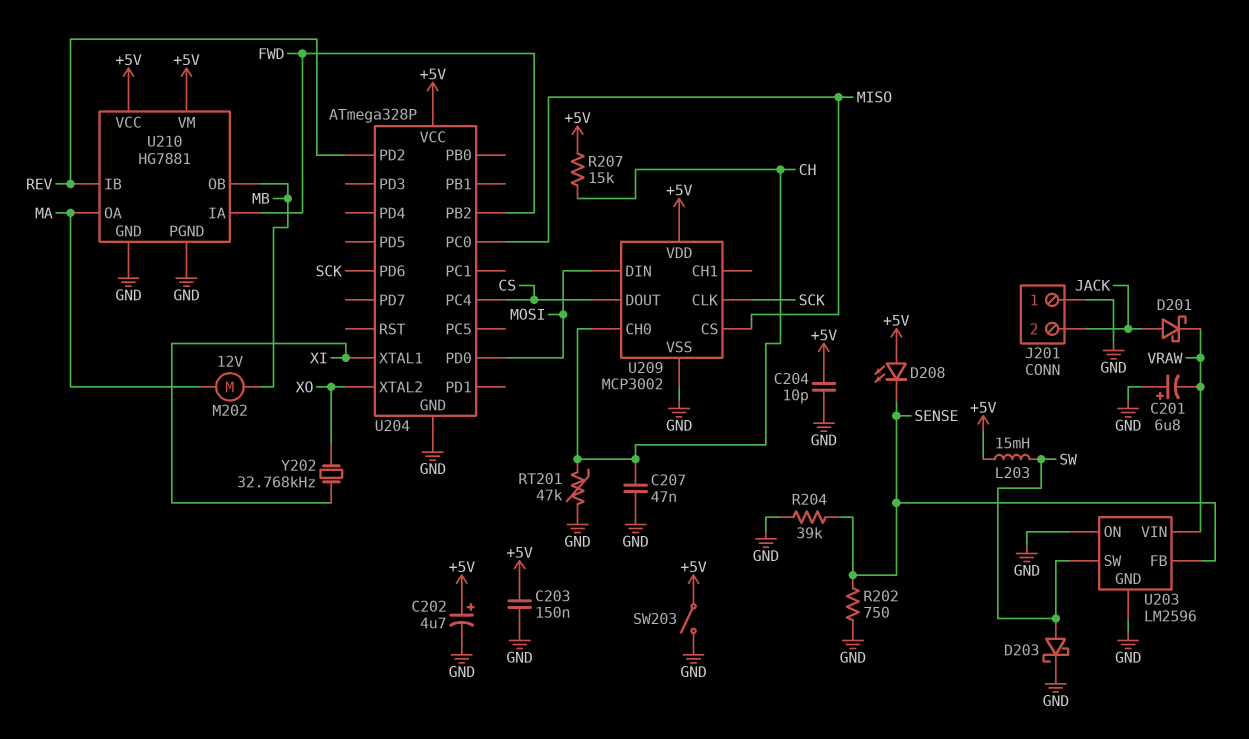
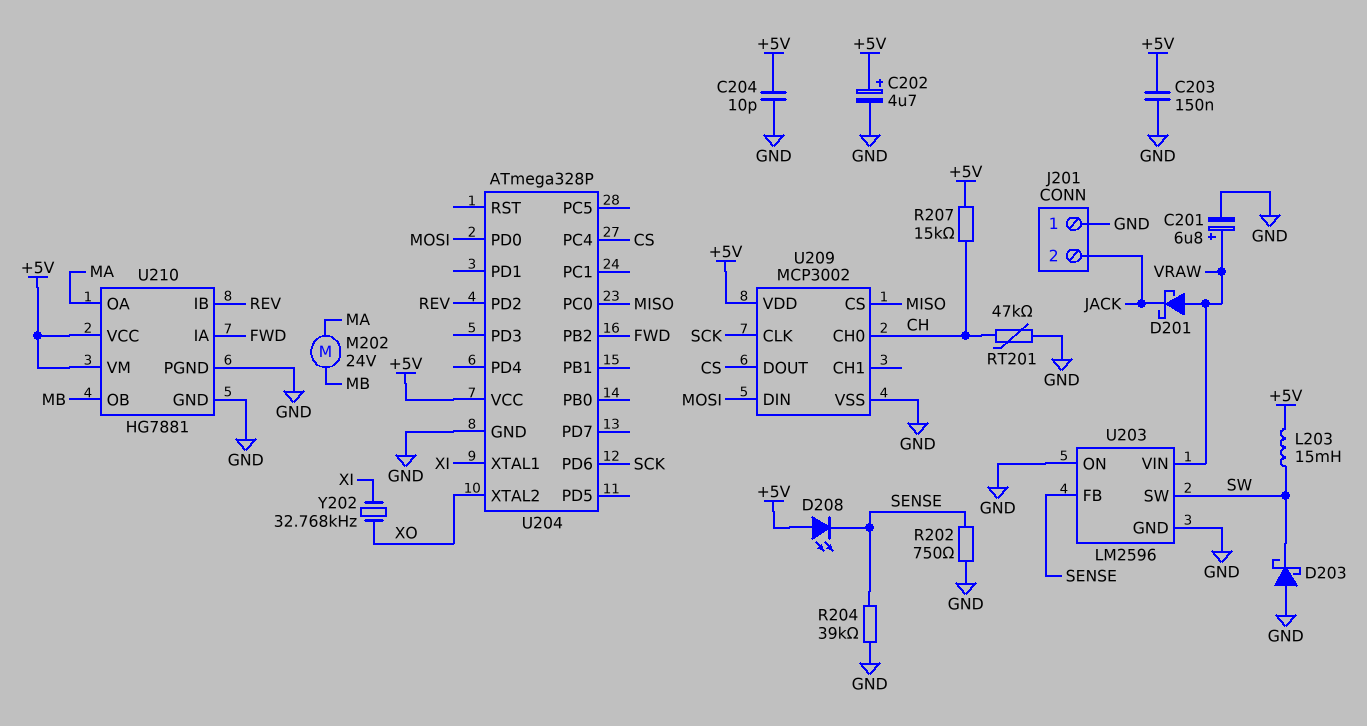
C201: 6.8uF (plus GND, minus VRAW) -> 6.8uF (plus VRAW, minus GND)
C207: 47nF (CH, GND) -> none
D201: schottky (A JACK, K VRAW) -> schottky (A VRAW, K JACK)
D203: schottky (A SW, K GND) -> schottky (A GND, K SW)
M202: motor 12V (MA, MB) -> motor 24V (MA, MB)
SW203: switch (+5V, GND) -> none

